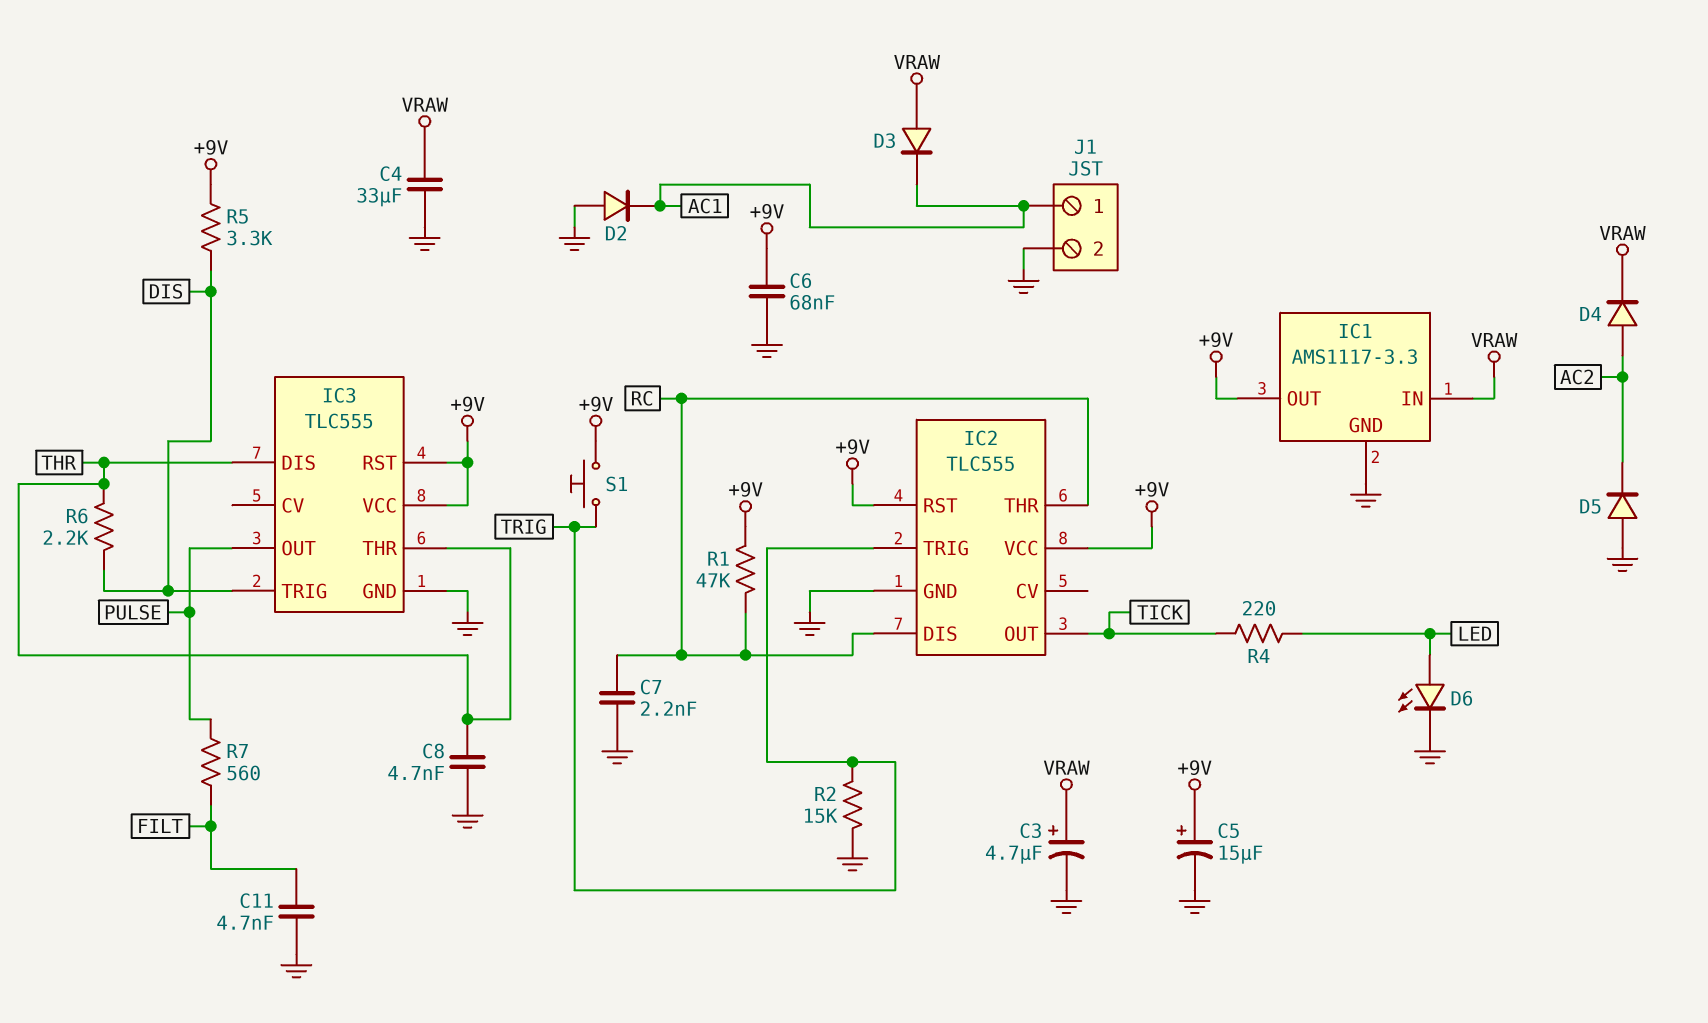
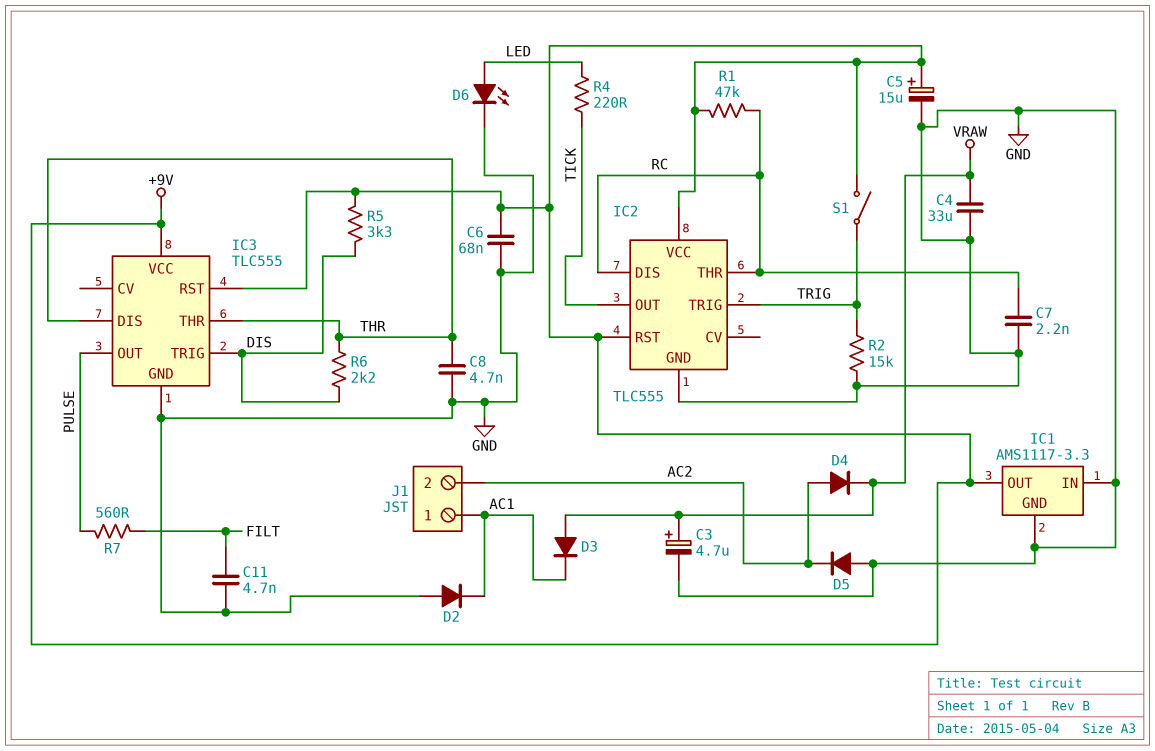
IC1 pin IN: VRAW -> GND
J1 pin 2: GND -> AC2
S1: button (+9V, TRIG) -> switch (+9V, TRIG)

